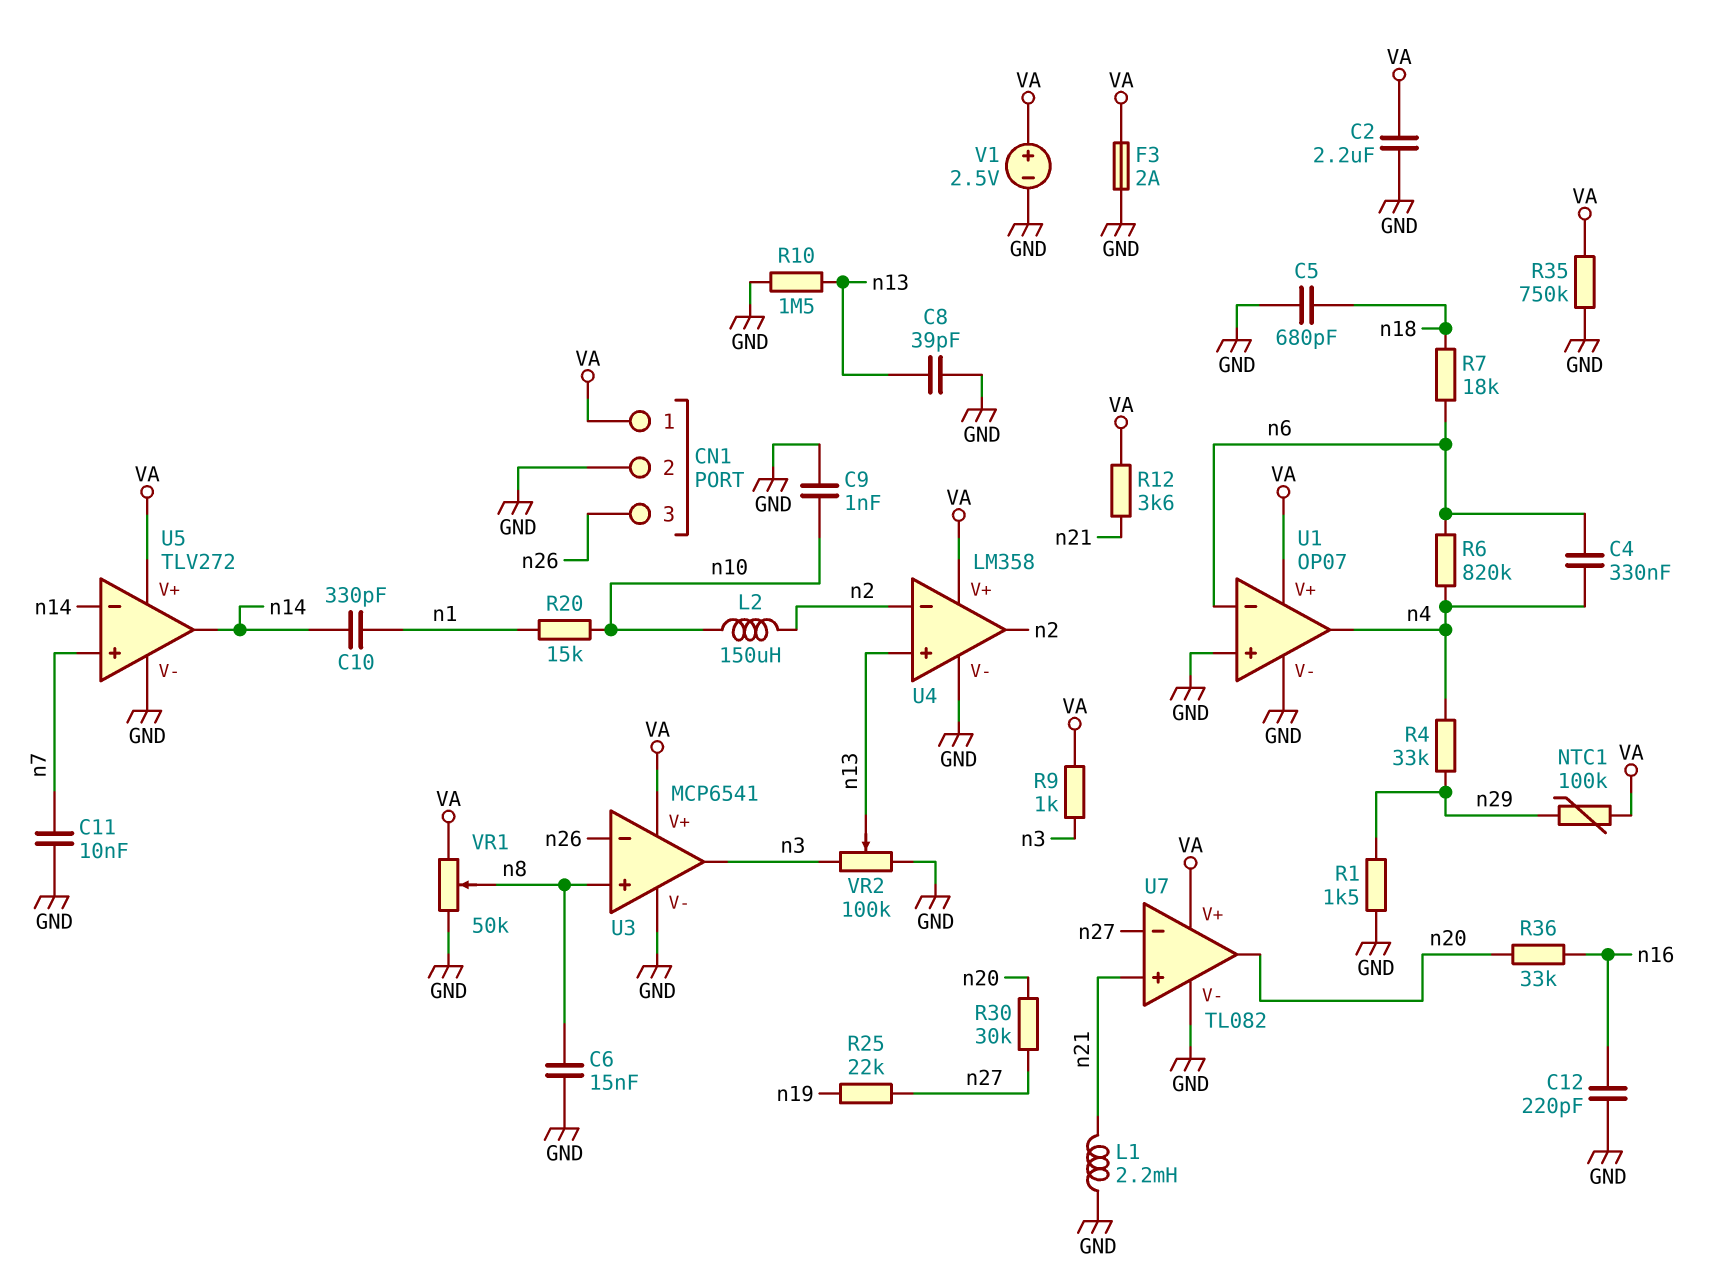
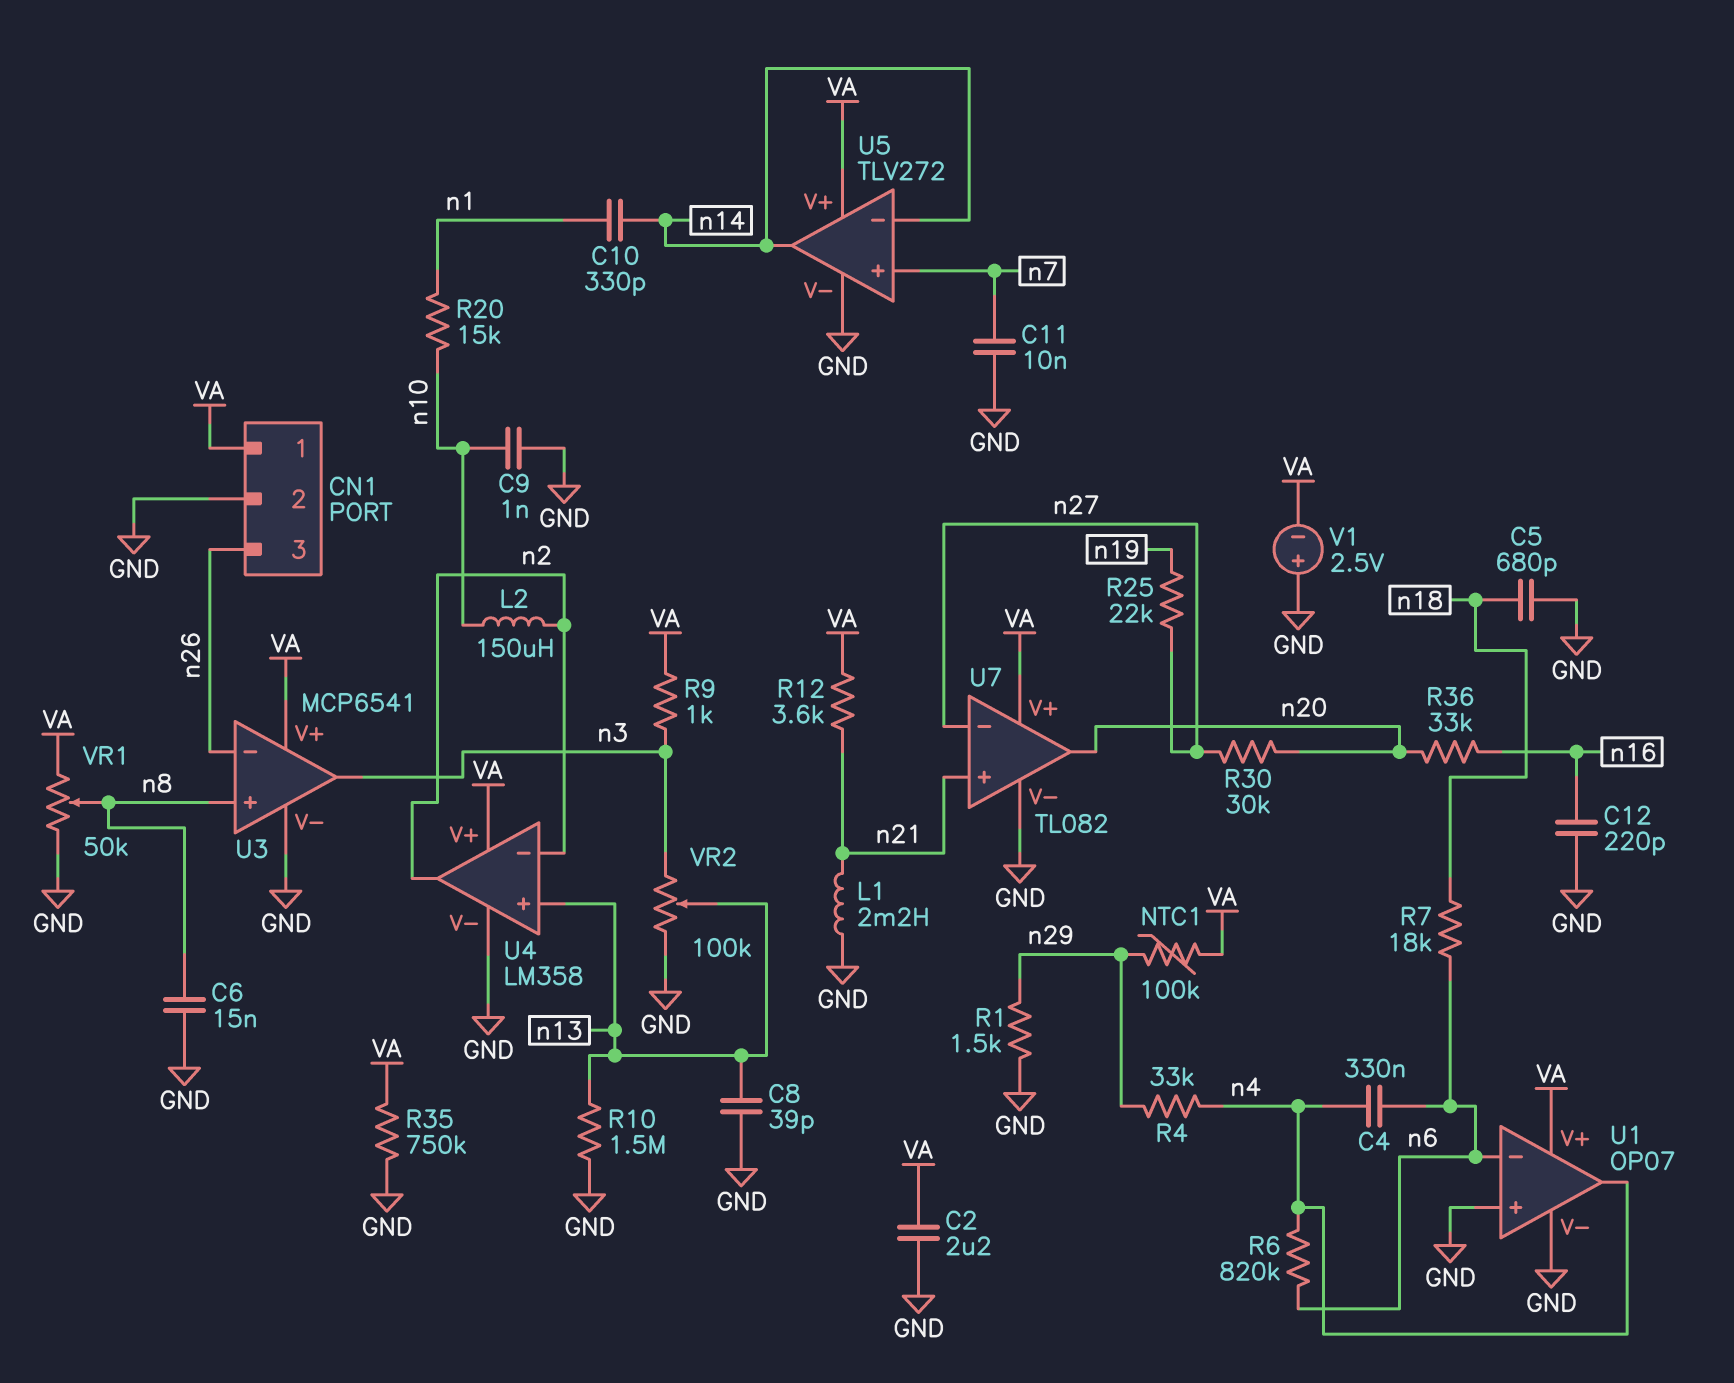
F3: 2A (GND, VA) -> none
V1: 2.5V (plus VA, minus GND) -> 2.5V (plus GND, minus VA)

